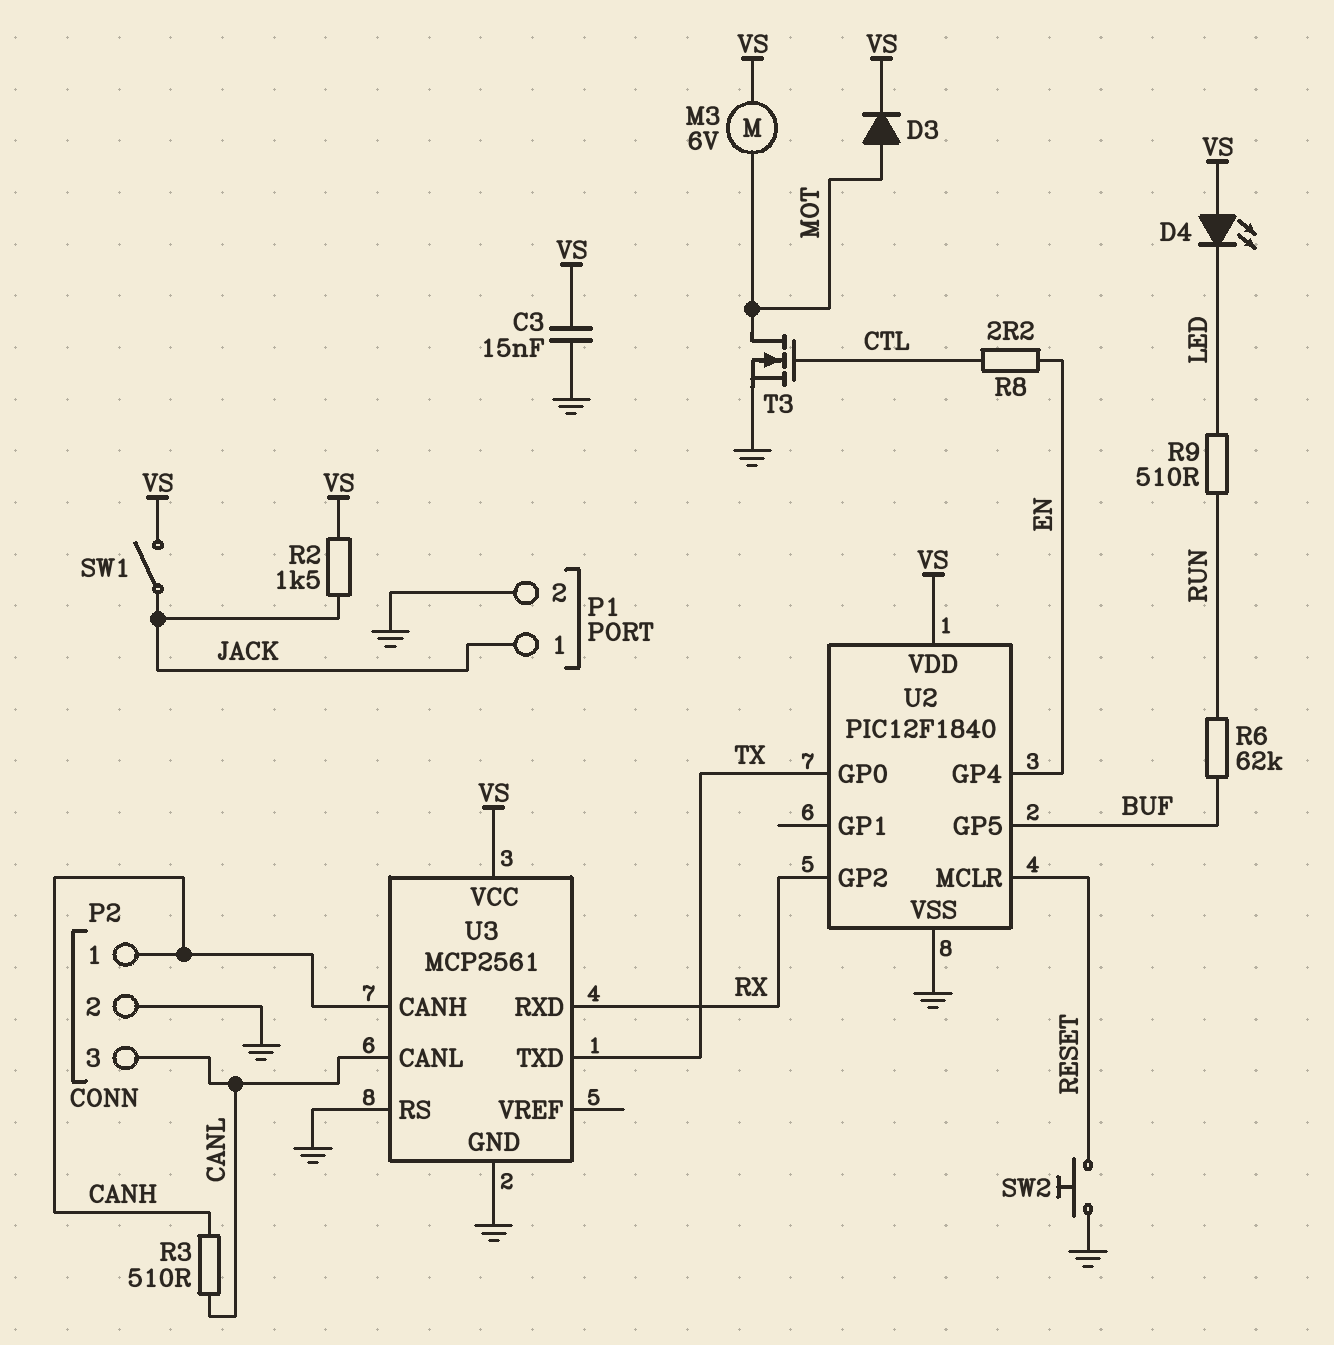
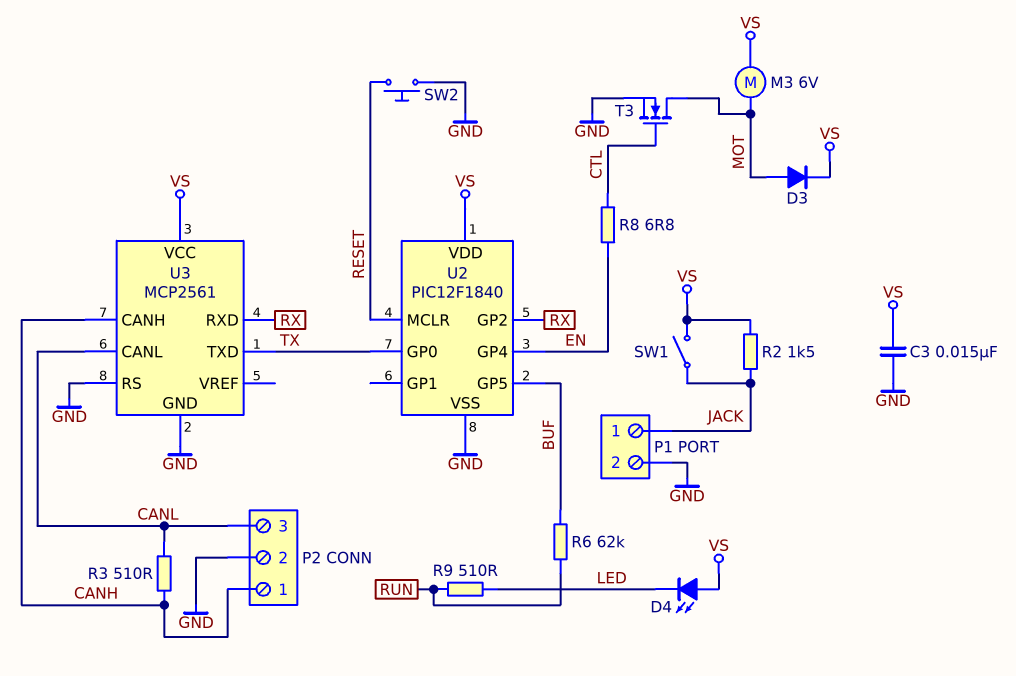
R8: 2.2 (CTL, EN) -> 6.8 (CTL, EN)

